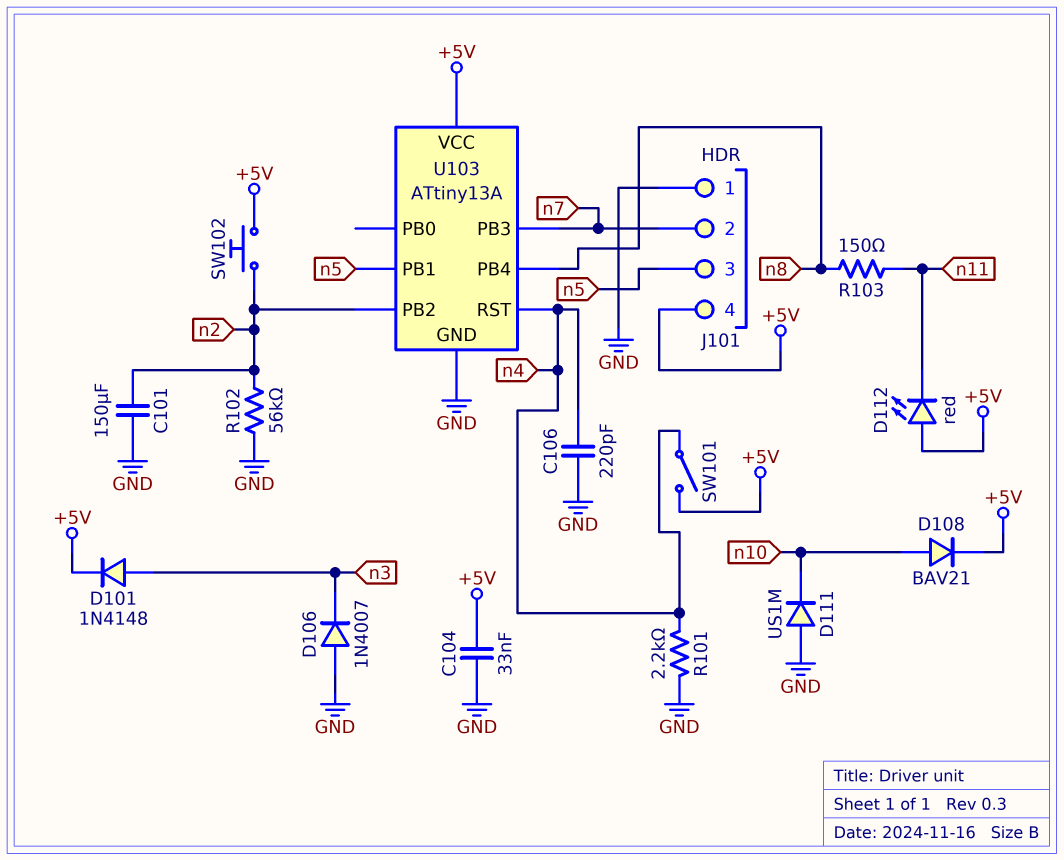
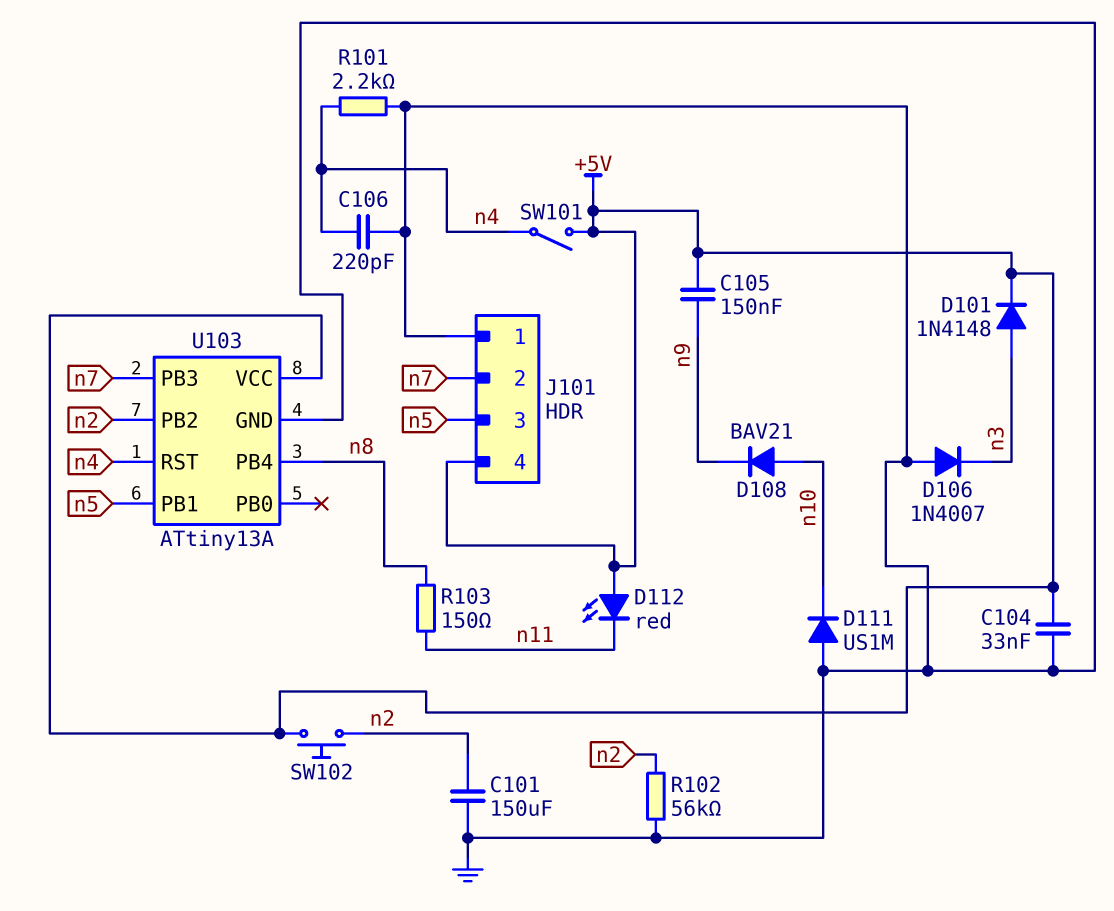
C105: none -> 150nF (+5V, n9)
D108: diode BAV21 (A n10, K +5V) -> diode BAV21 (A n10, K n9)

